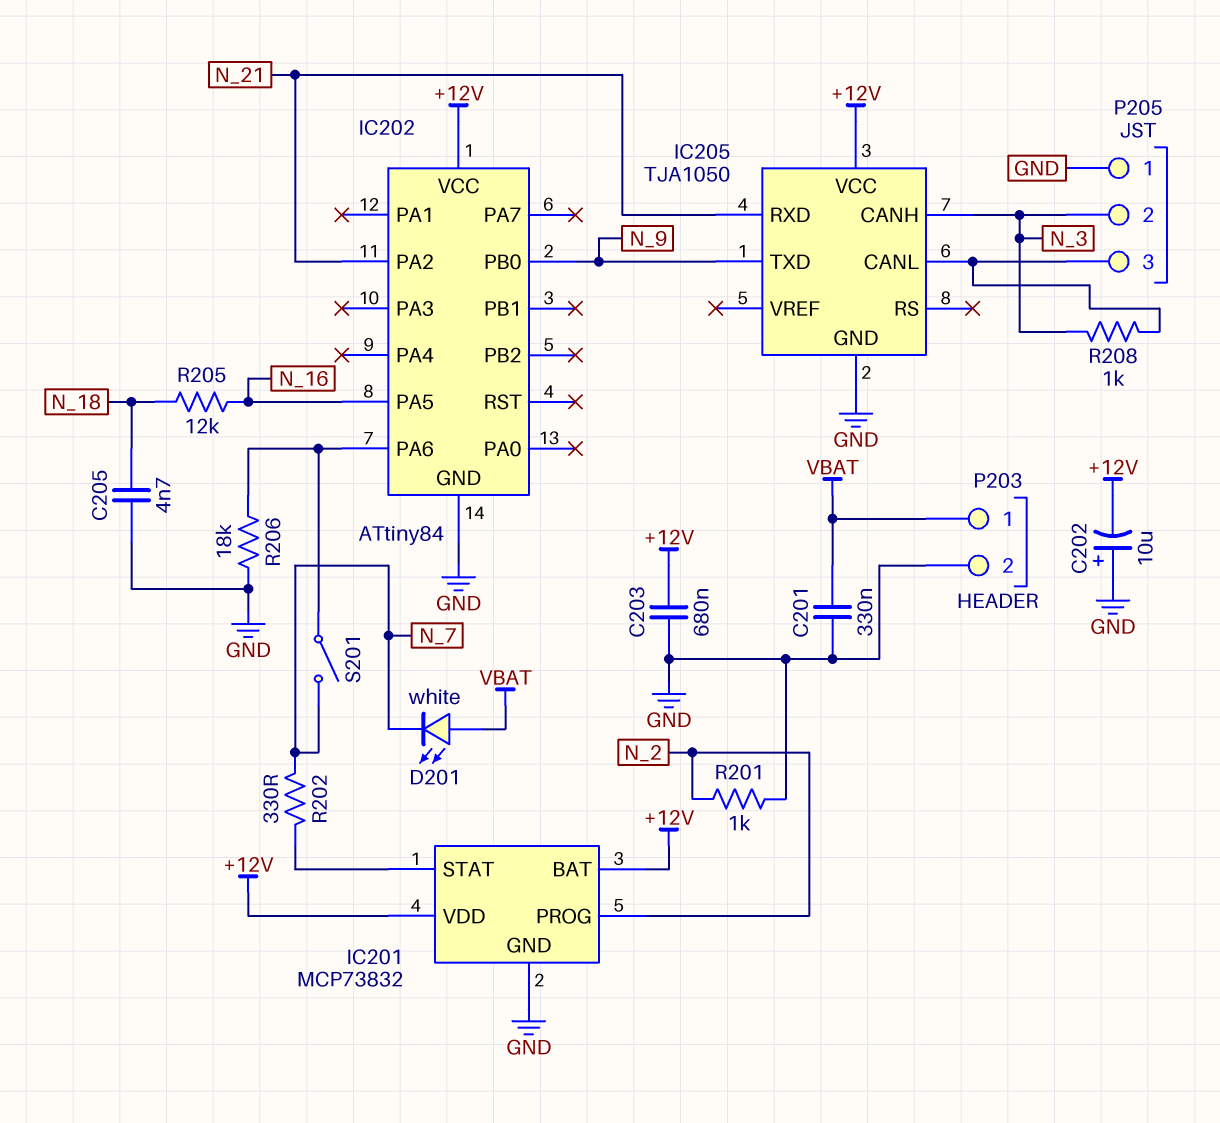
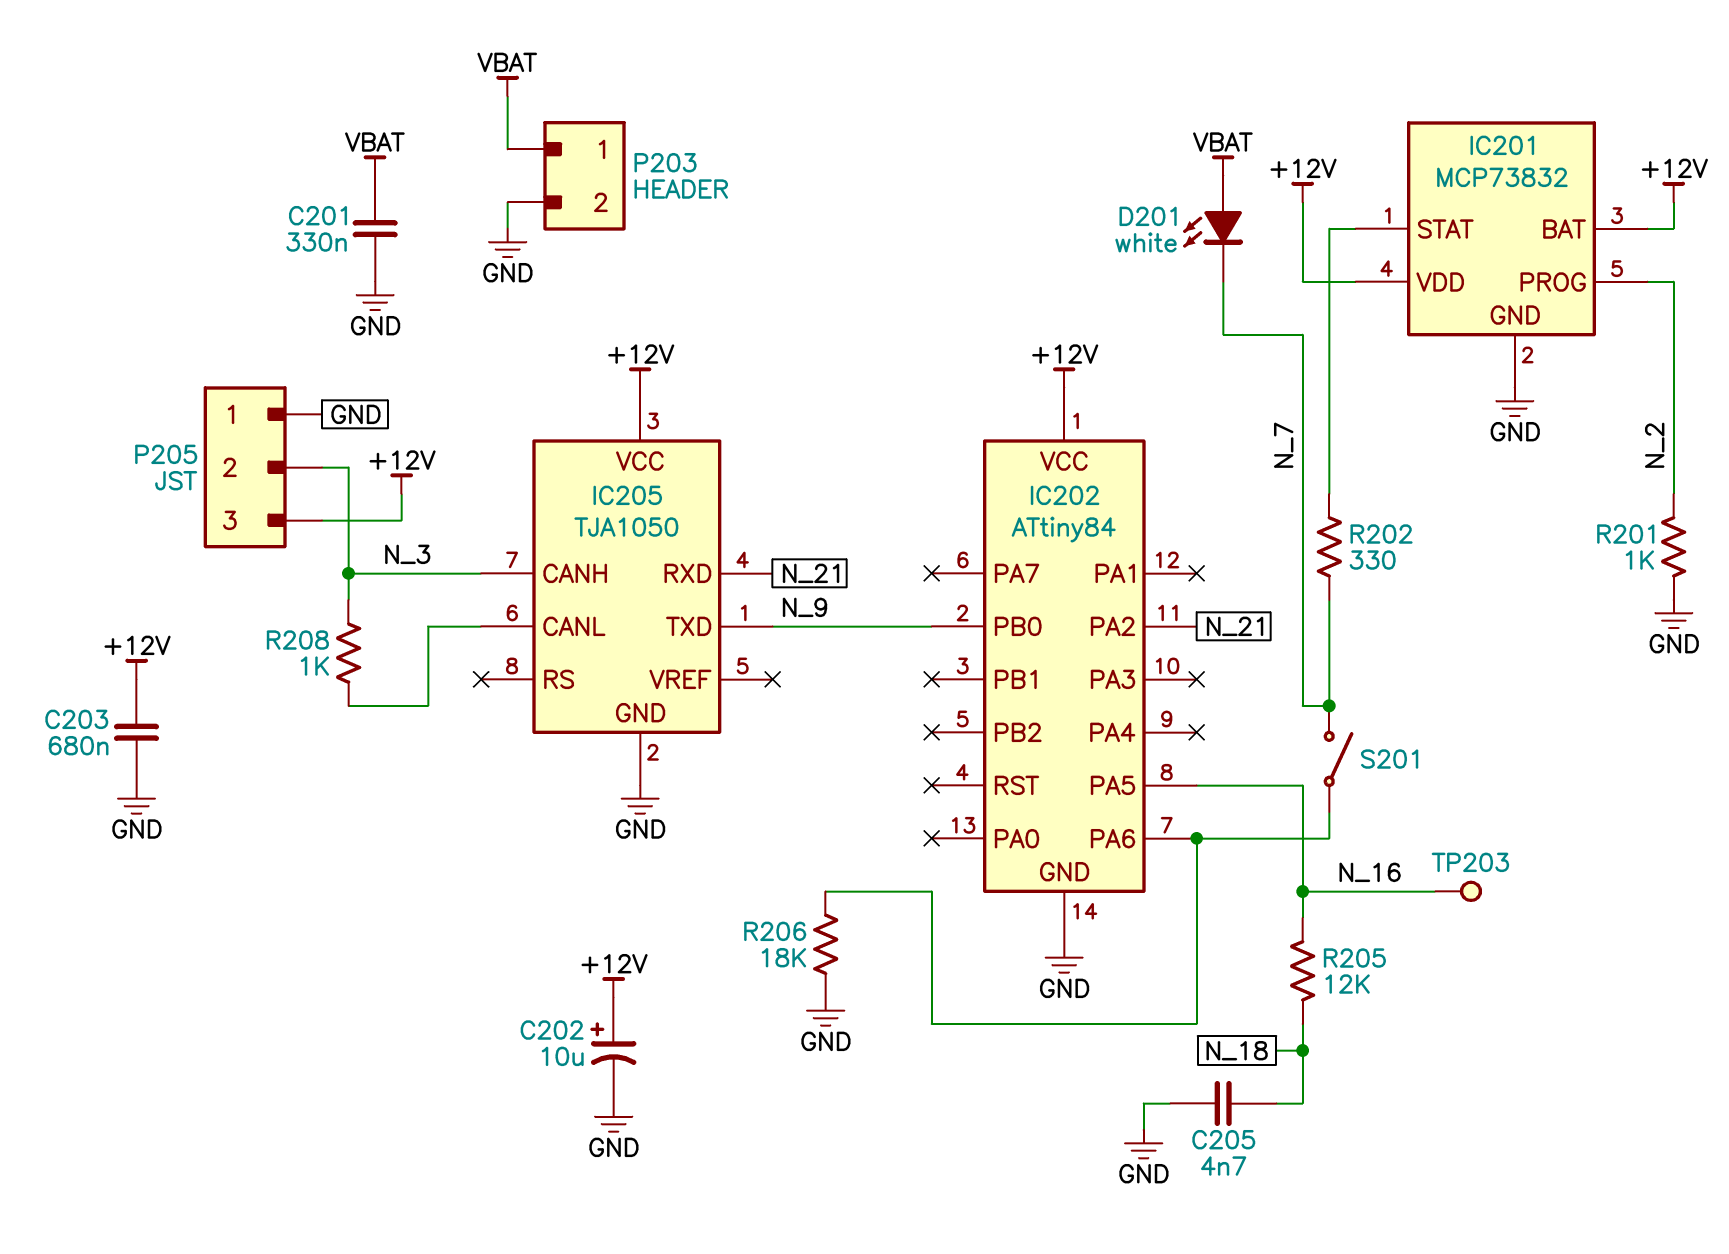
C202: 10uF (plus GND, minus +12V) -> 10uF (plus +12V, minus GND)
P205 pin 3: IC205/CANL -> +12V
TP203: none -> test point (N_16)

